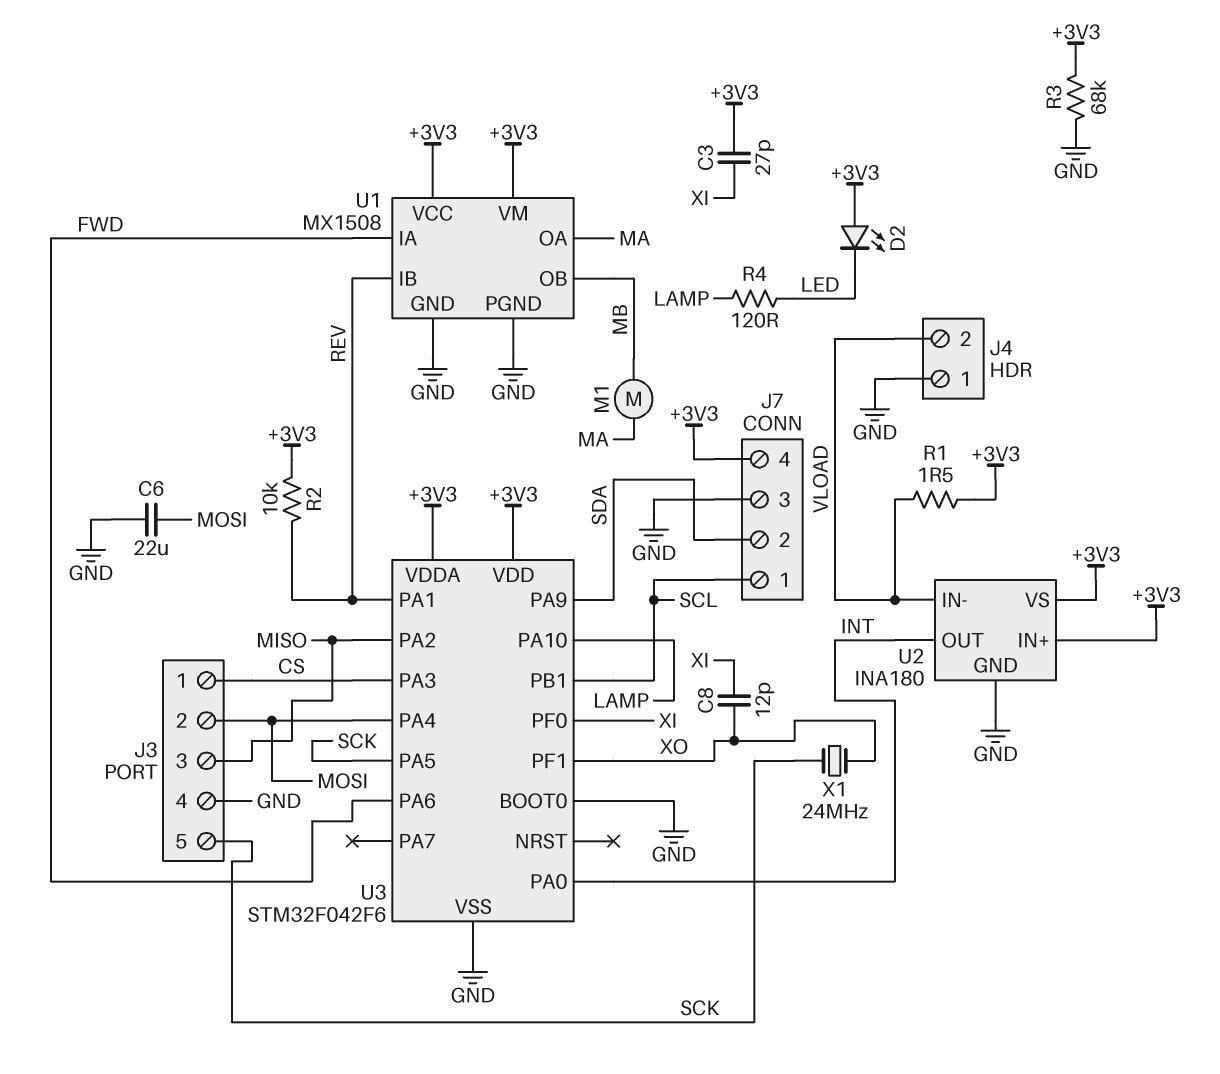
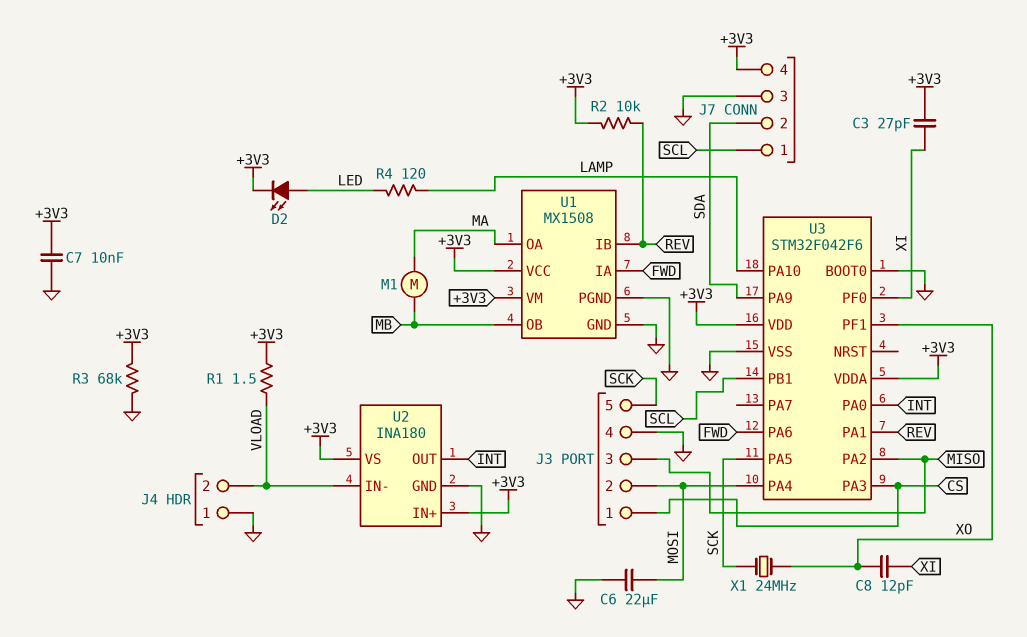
C7: none -> 10nF (+3V3, GND)
D2: LED (A +3V3, K LED) -> LED (A LED, K +3V3)

